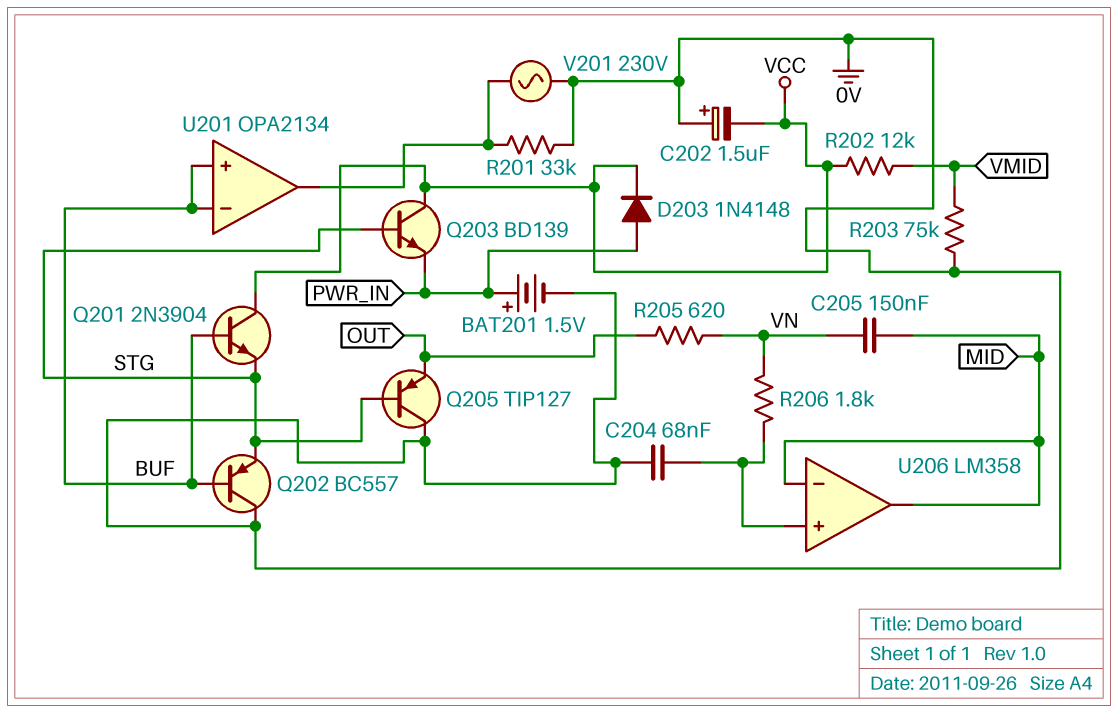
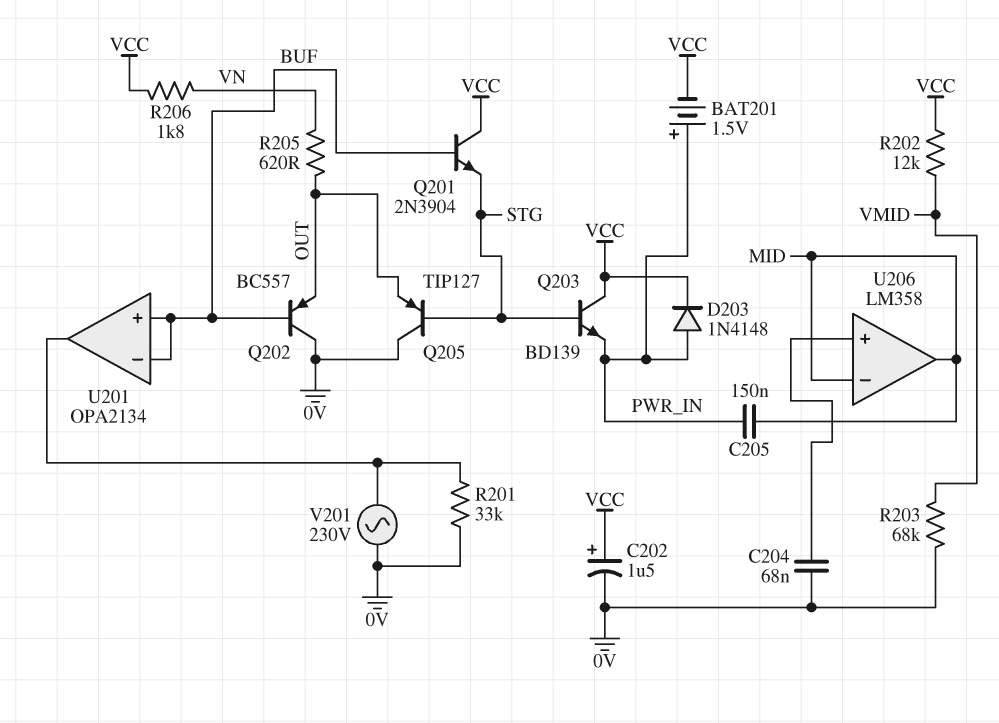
BAT201: 1.5V (plus PWR_IN, minus 0V) -> 1.5V (plus PWR_IN, minus VCC)
C202: 1.5uF (plus 0V, minus VCC) -> 1.5uF (plus VCC, minus 0V)
C205: 150nF (MID, VN) -> 150nF (MID, PWR_IN)
Q202: PNP BC557 (B BUF, C 0V, E STG) -> PNP BC557 (B BUF, C 0V, E OUT)
R203: 75k (0V, VMID) -> 68k (0V, VMID)
R206: 1.8k (U206/in+, VN) -> 1.8k (VCC, VN)

